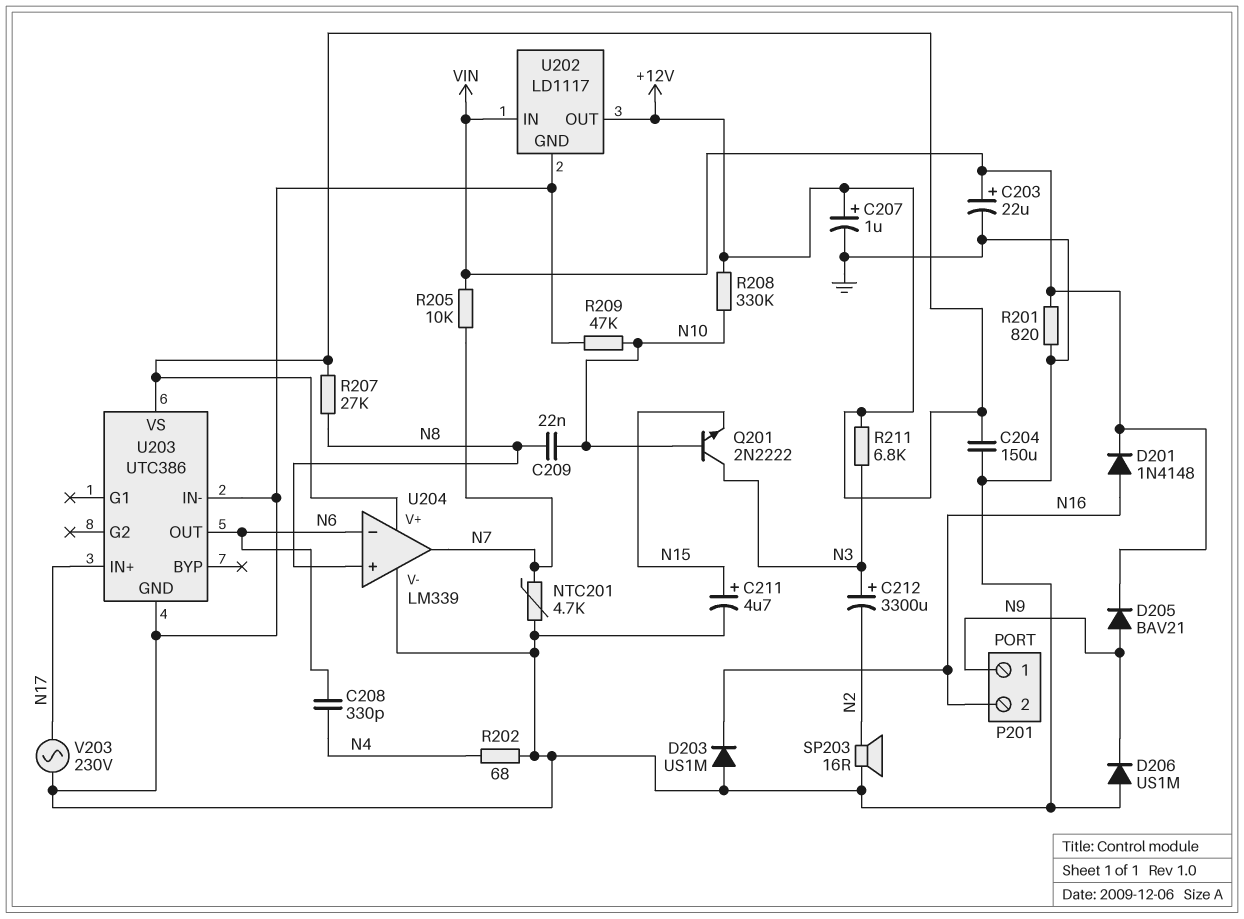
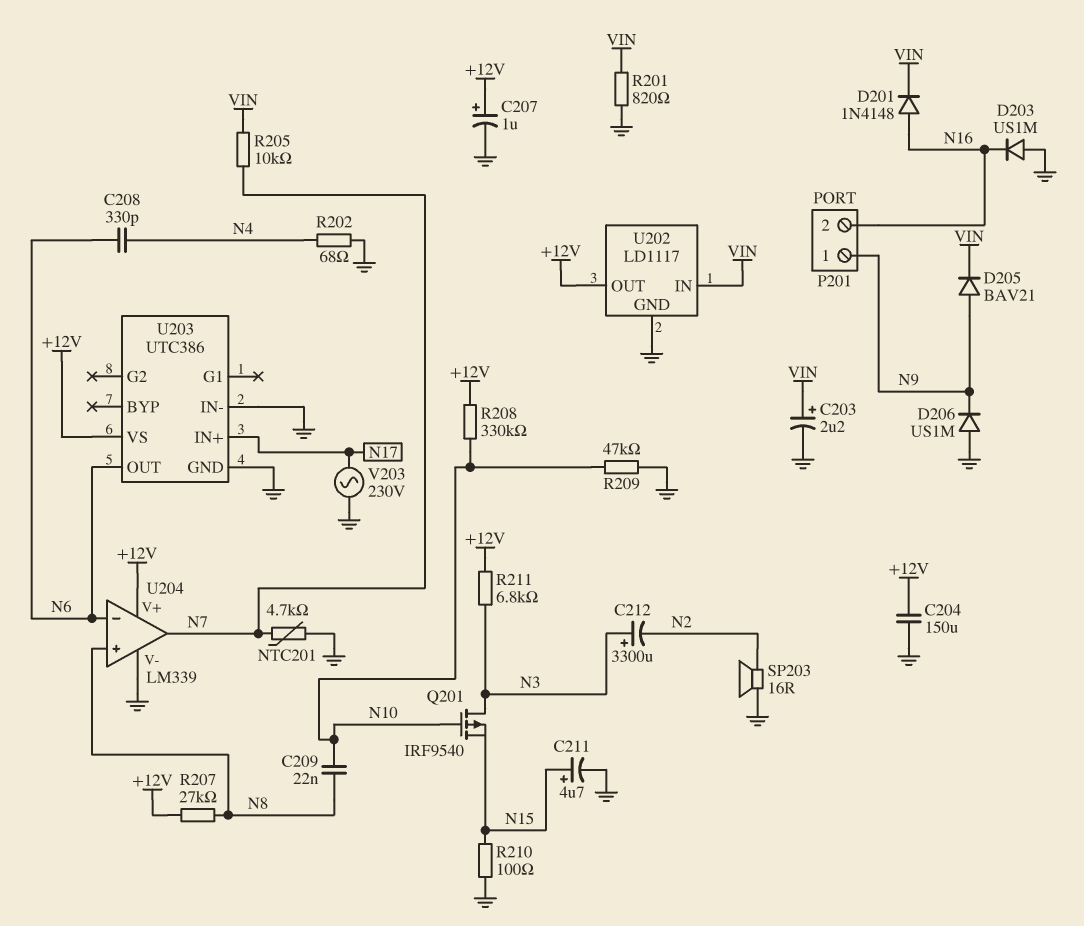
C203: 22uF (plus VIN, minus GND) -> 2.2uF (plus VIN, minus GND)
Q201: NPN 2N2222 (B N10, C N3, E N15) -> PMOS IRF9540 (G N10, D N3, S N15)
R210: none -> 100 (GND, N15)

